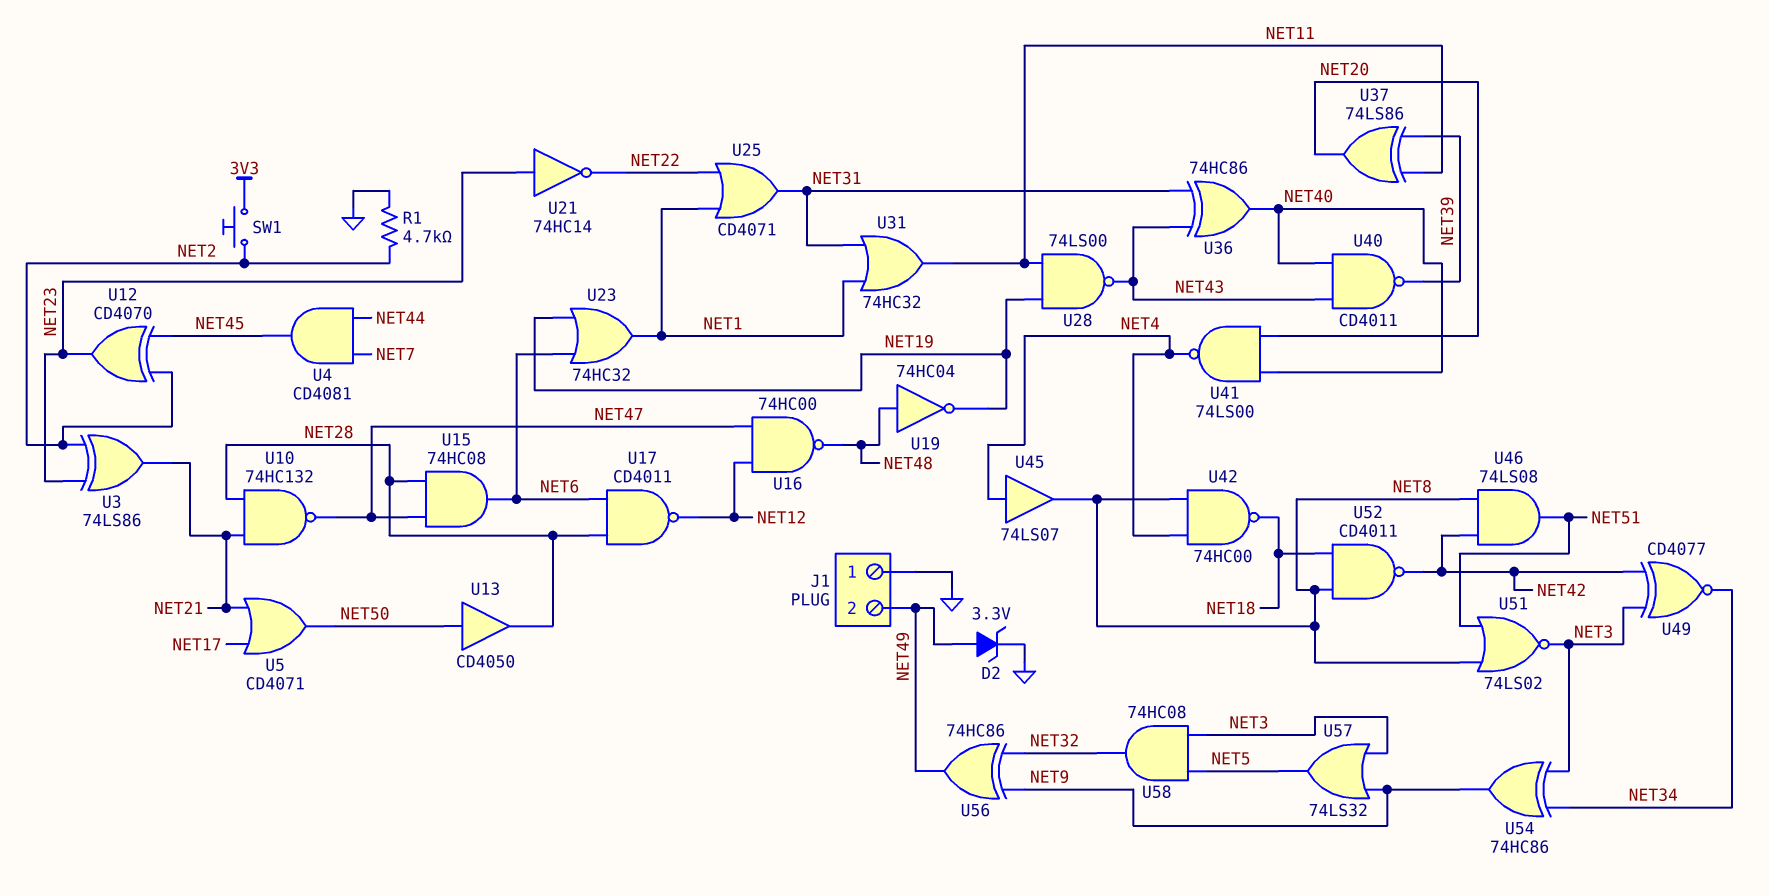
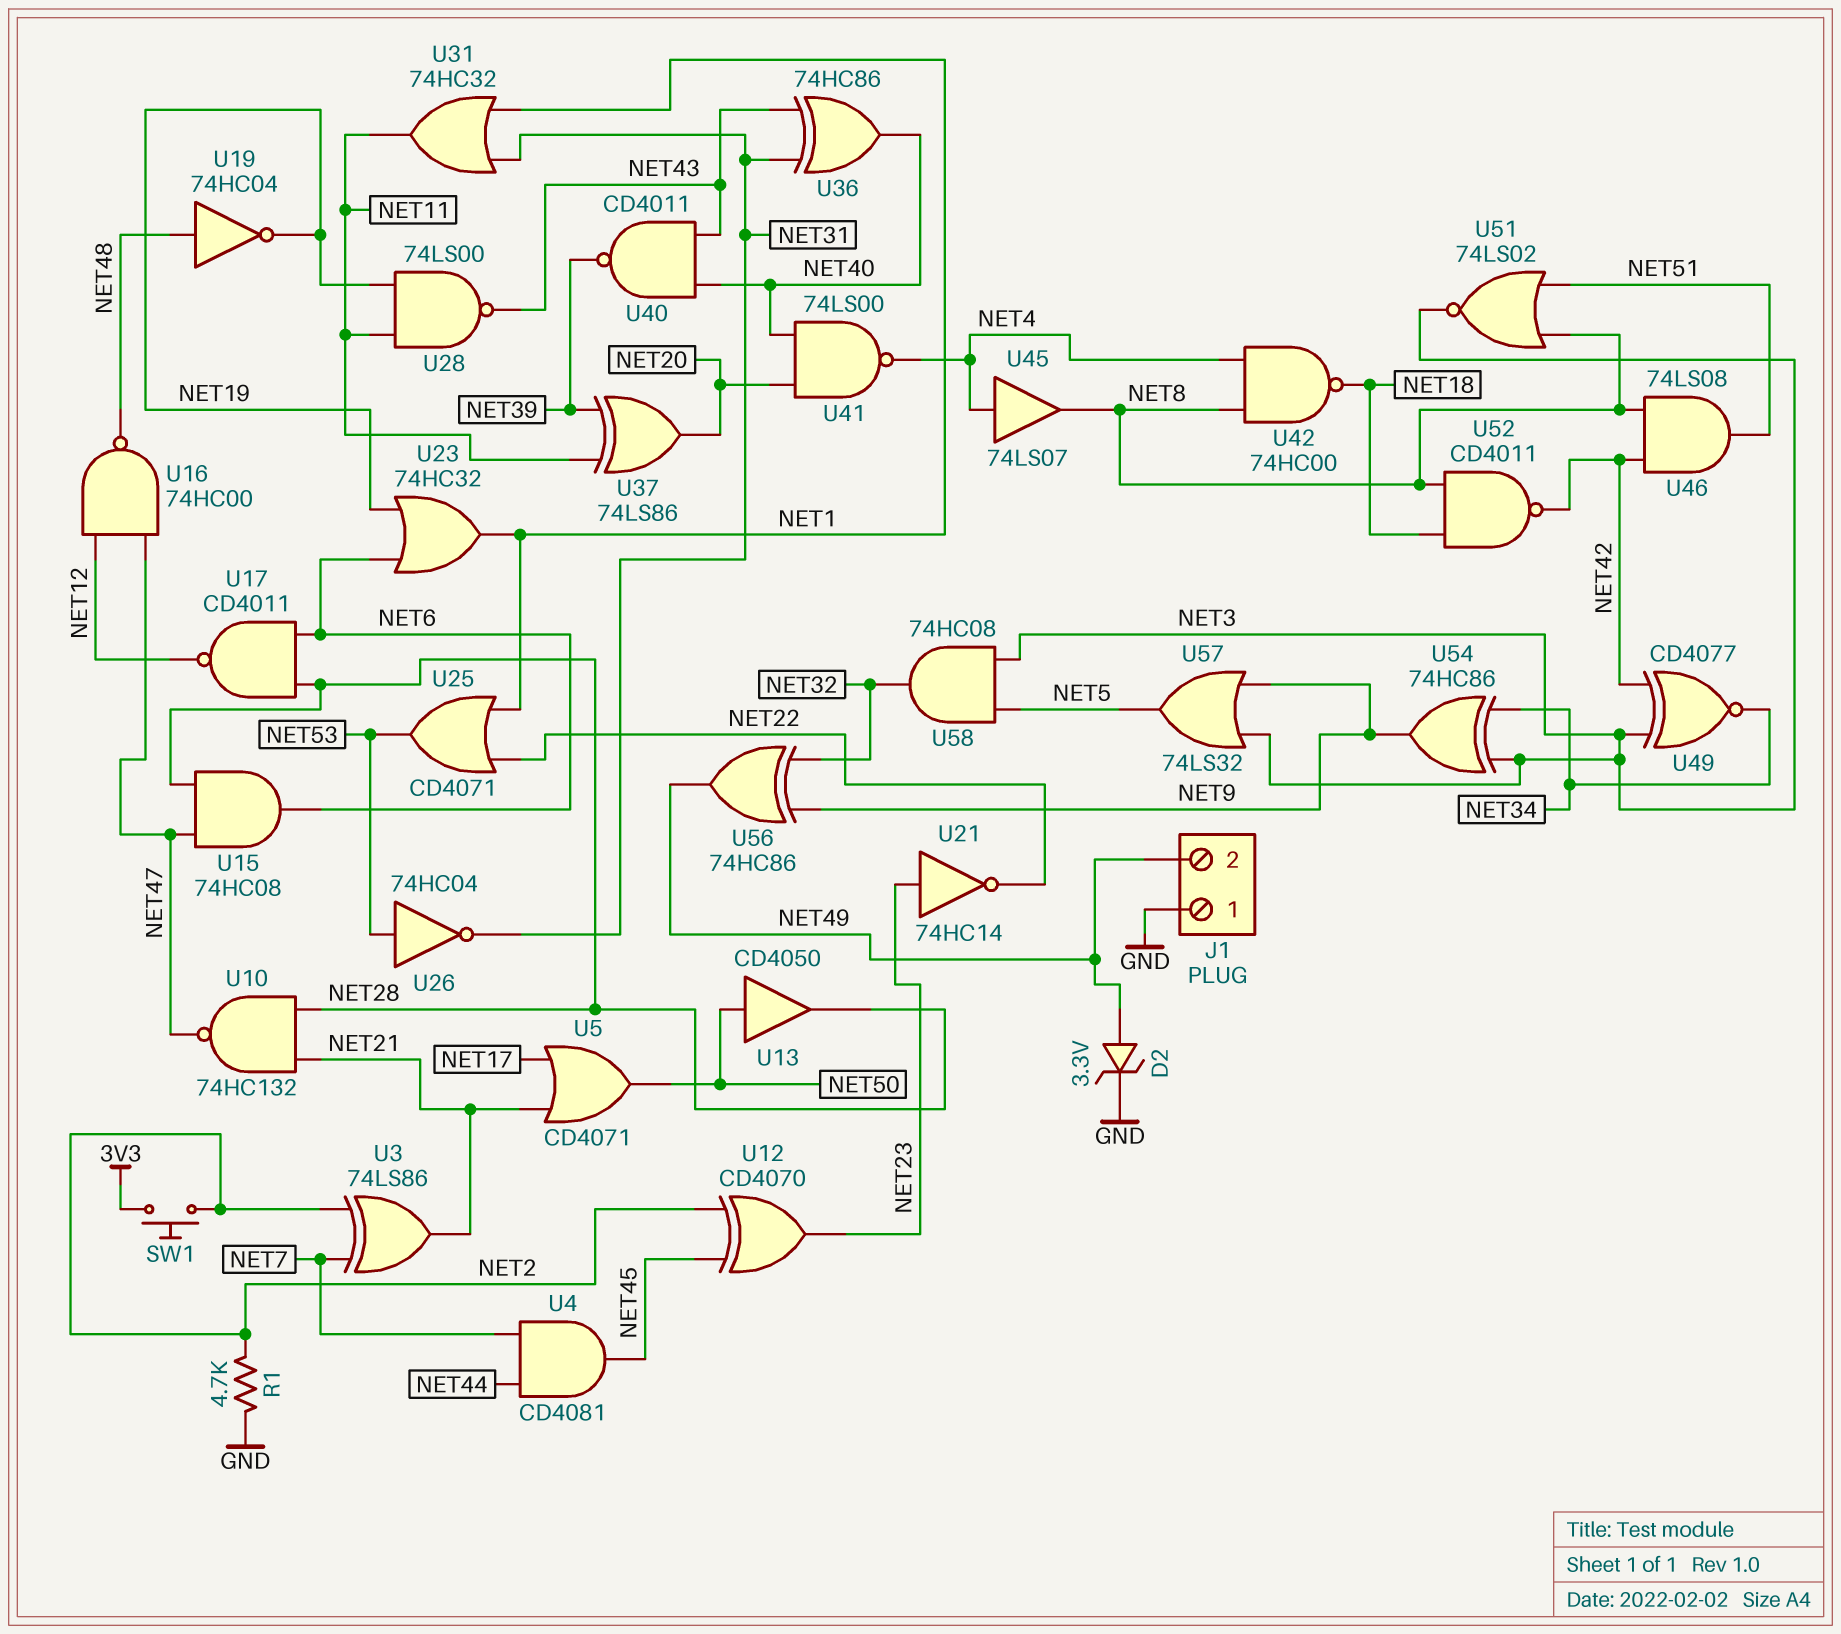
U3: XOR 74LS86 (in NET2, in NET23, out NET21) -> XOR 74LS86 (in NET2, in NET7, out NET21)
U25: OR CD4071 (in NET1, in NET22, out NET31) -> OR CD4071 (in NET1, in NET22, out NET53)
U26: none -> NOT 74HC04 (in NET53, out NET31)

